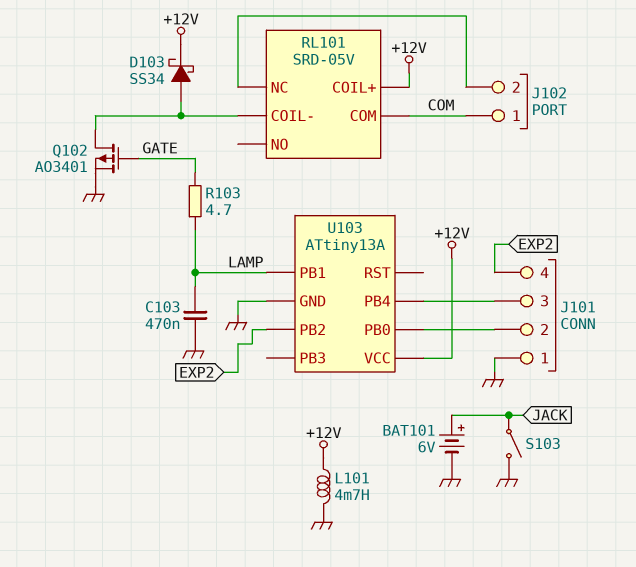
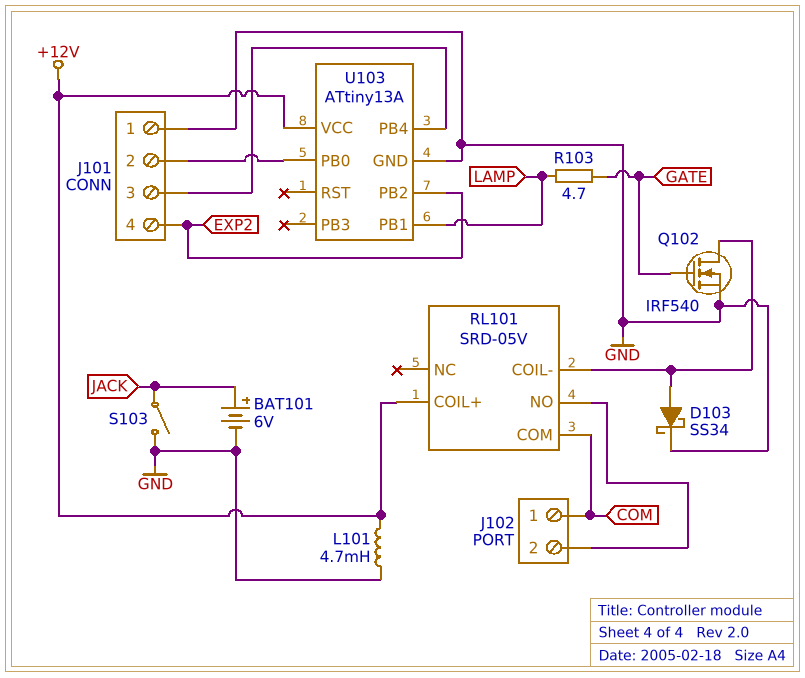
C103: 470nF (GND, LAMP) -> none
D103: schottky SS34 (A RL101/COIL-, K +12V) -> schottky SS34 (A RL101/COIL-, K GND)
Q102: PMOS AO3401 (G GATE, D RL101/COIL-, S GND) -> NMOS IRF540 (G GATE, D RL101/COIL-, S GND)
RL101 pin NC: J102/2 -> none
RL101 pin NO: none -> J102/2

